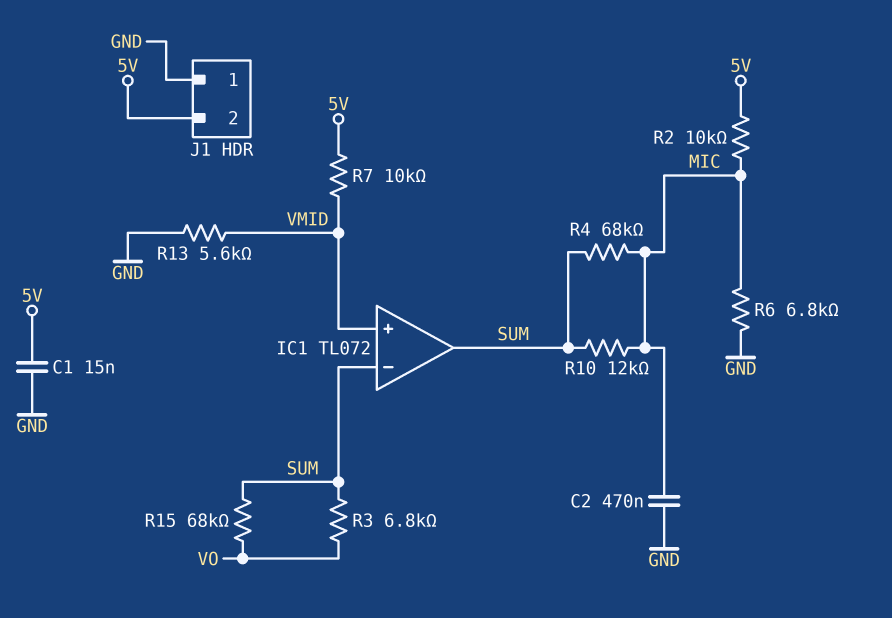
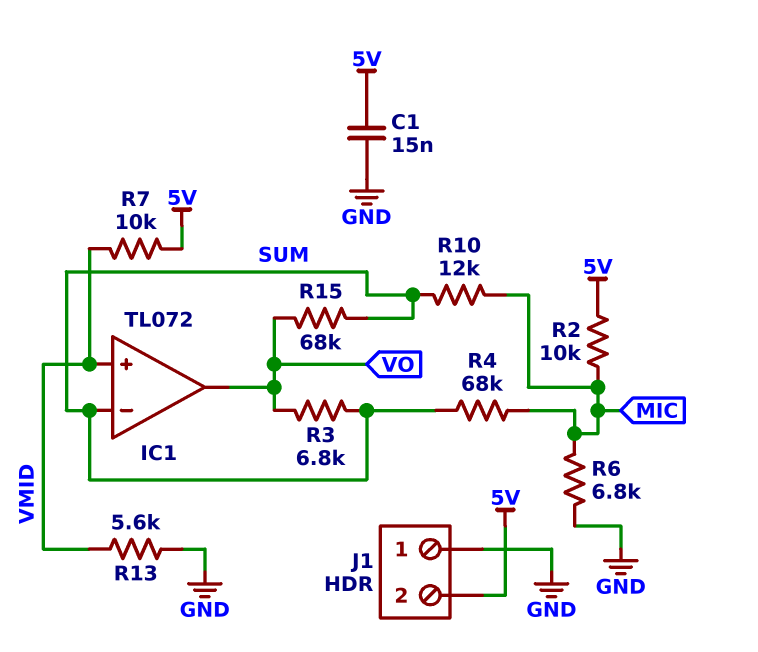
C2: 470nF (GND, MIC) -> none
IC1 pin out: SUM -> VO

